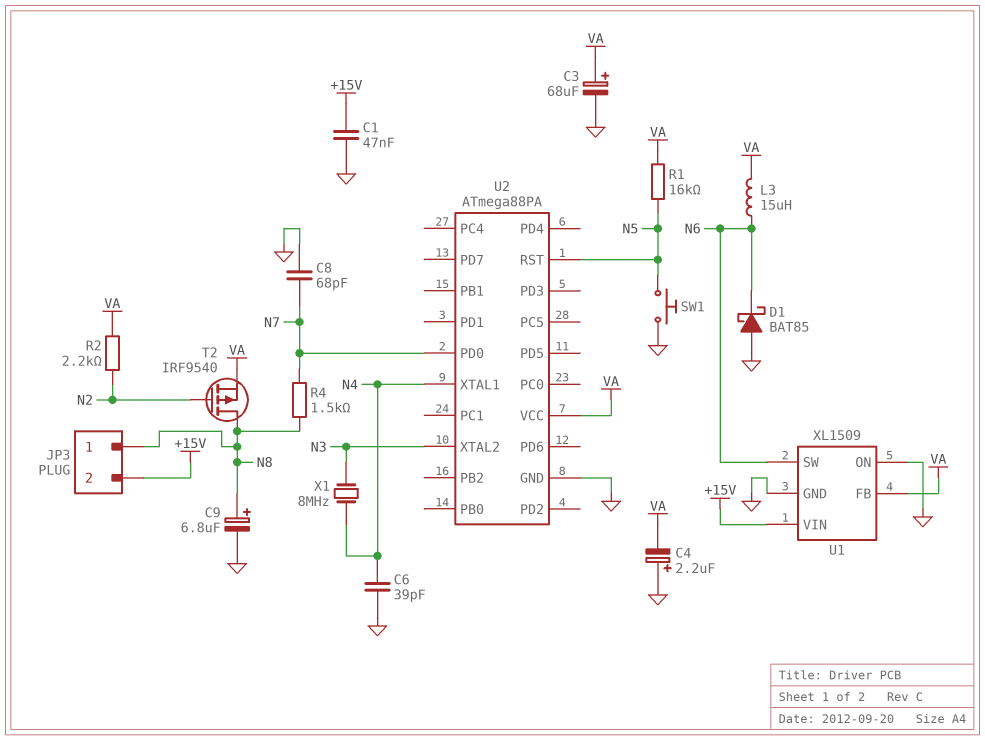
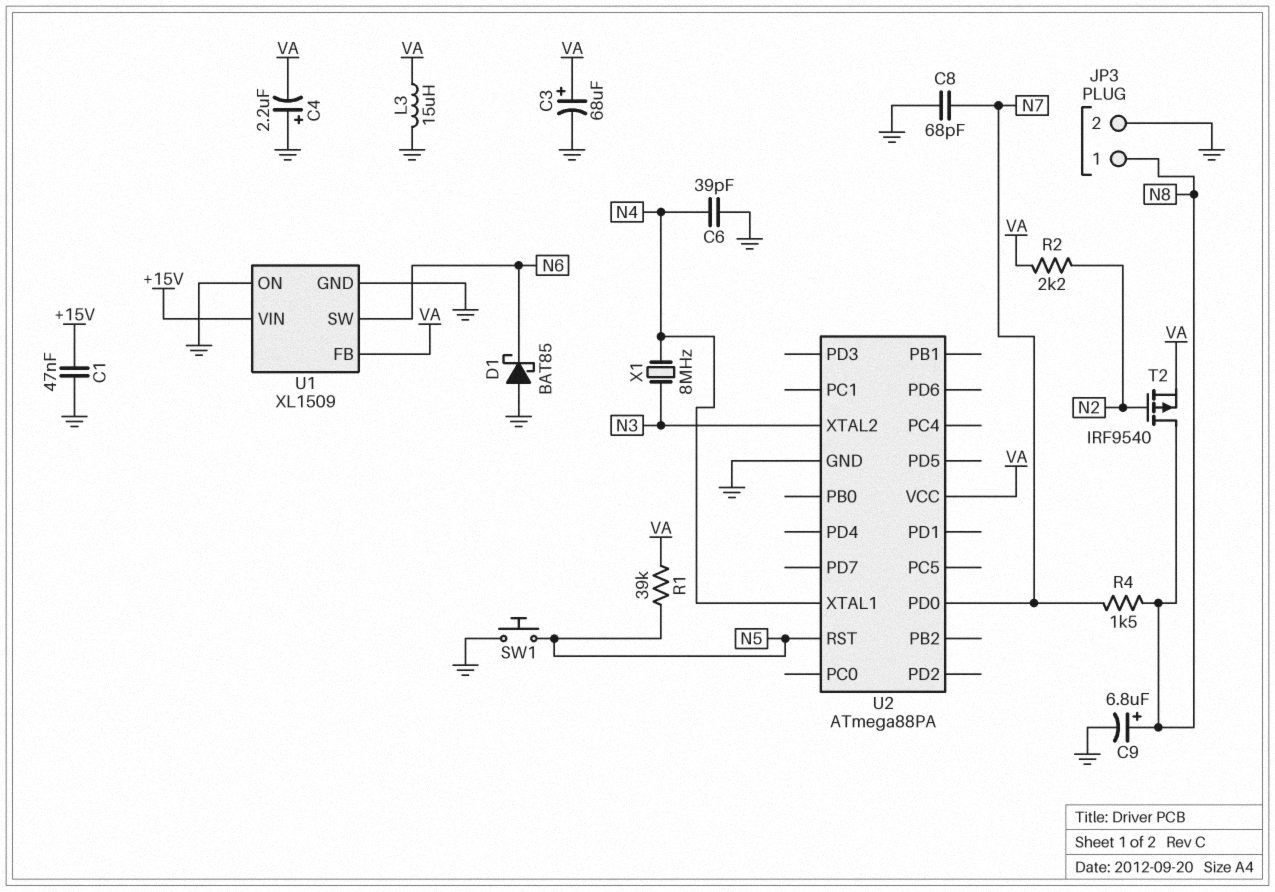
JP3 pin 2: +15V -> GND
L3: 15uH (N6, VA) -> 15uH (GND, VA)
R1: 16k (N5, VA) -> 39k (N5, VA)

